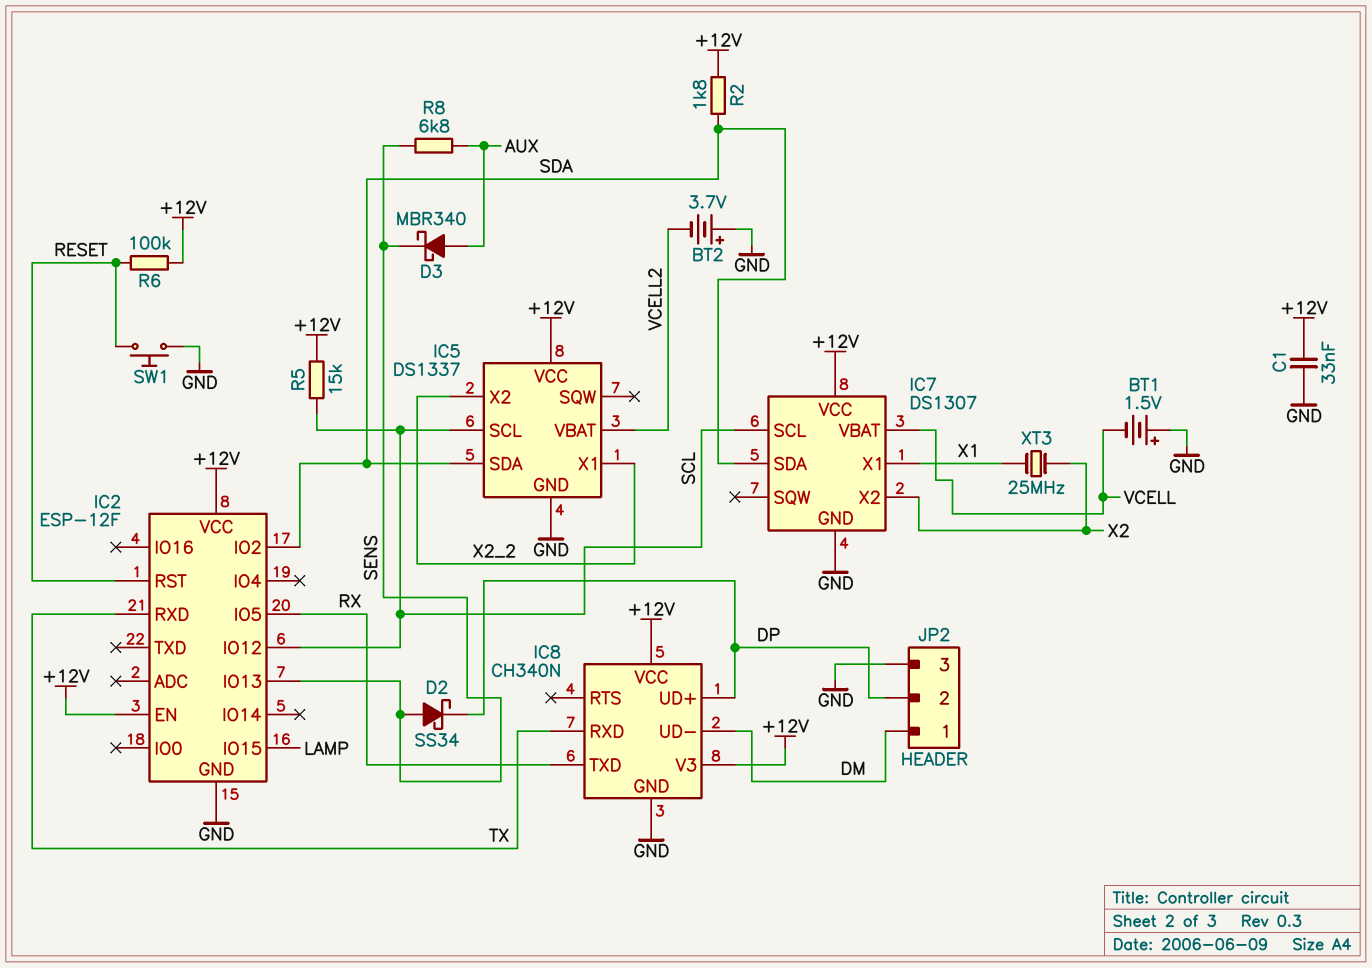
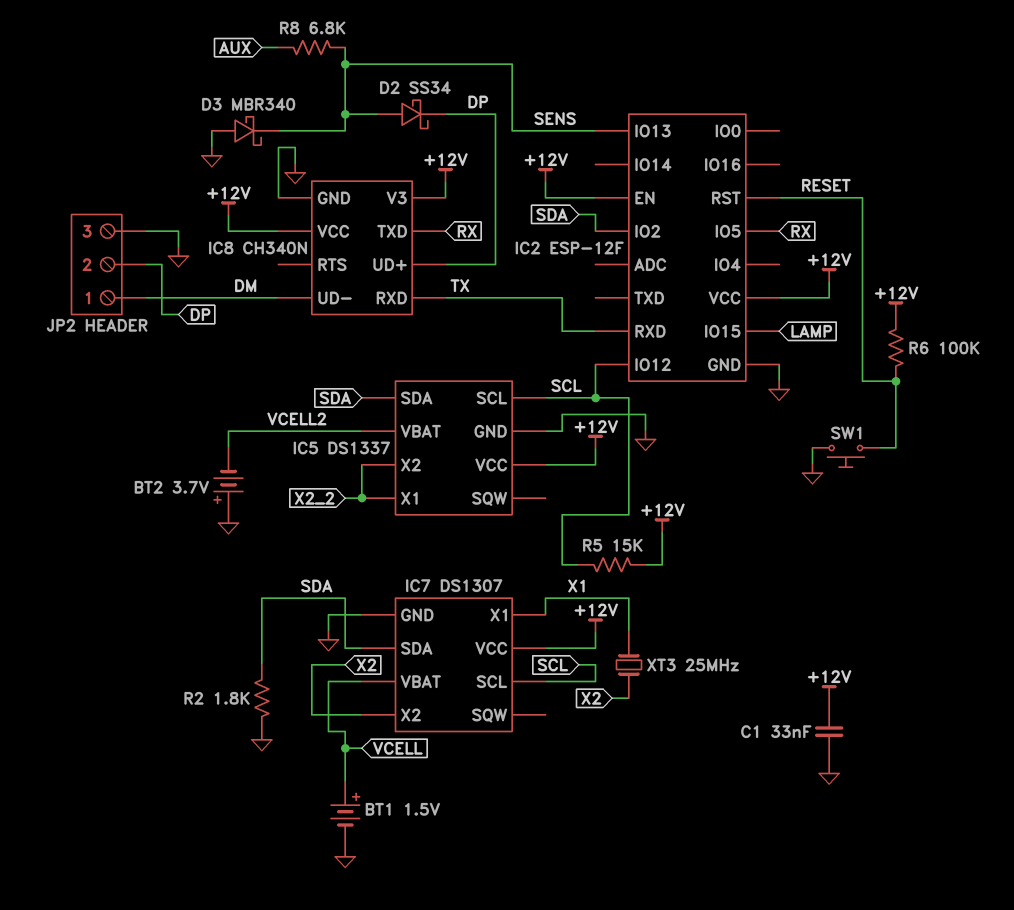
BT1: 1.5V (plus GND, minus VCELL) -> 1.5V (plus VCELL, minus GND)
D3: schottky MBR340 (A AUX, K SENS) -> schottky MBR340 (A GND, K SENS)
R2: 1.8k (+12V, SDA) -> 1.8k (GND, SDA)

